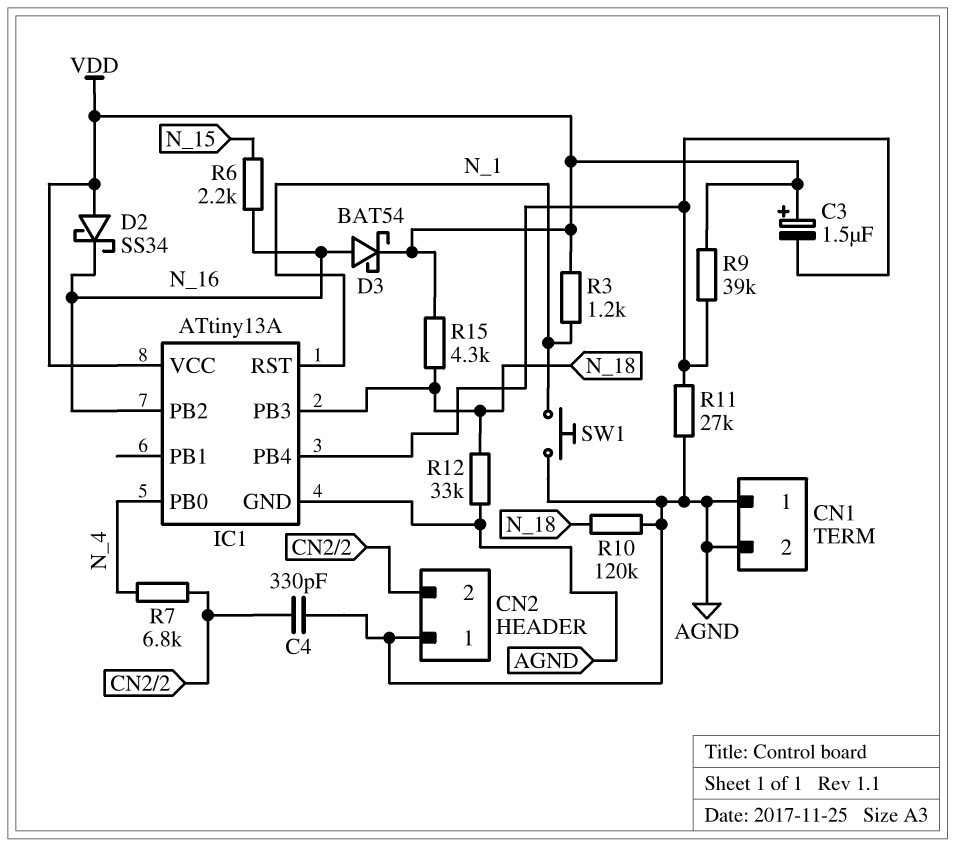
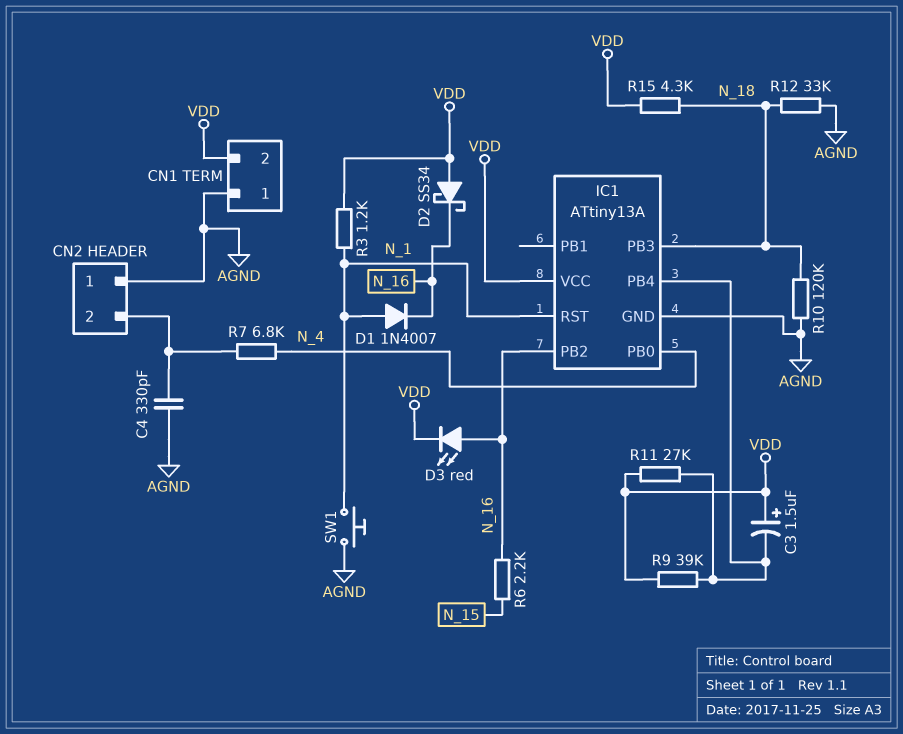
CN1 pin 2: AGND -> VDD
D1: none -> diode 1N4007 (A N_1, K N_16)
D3: schottky BAT54 (A N_16, K VDD) -> LED red (A N_16, K VDD)
R11: 27k (AGND, IC1/PB4) -> 27k (IC1/PB4, VDD)

